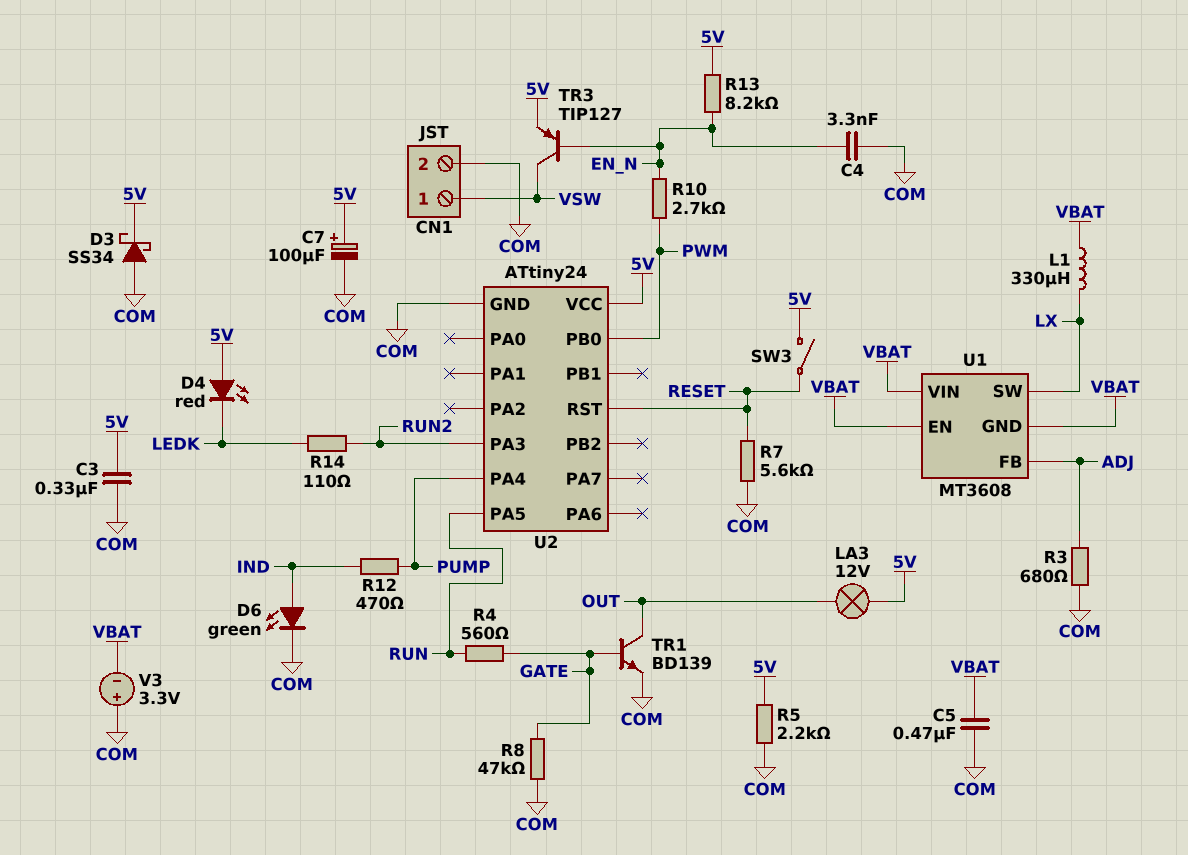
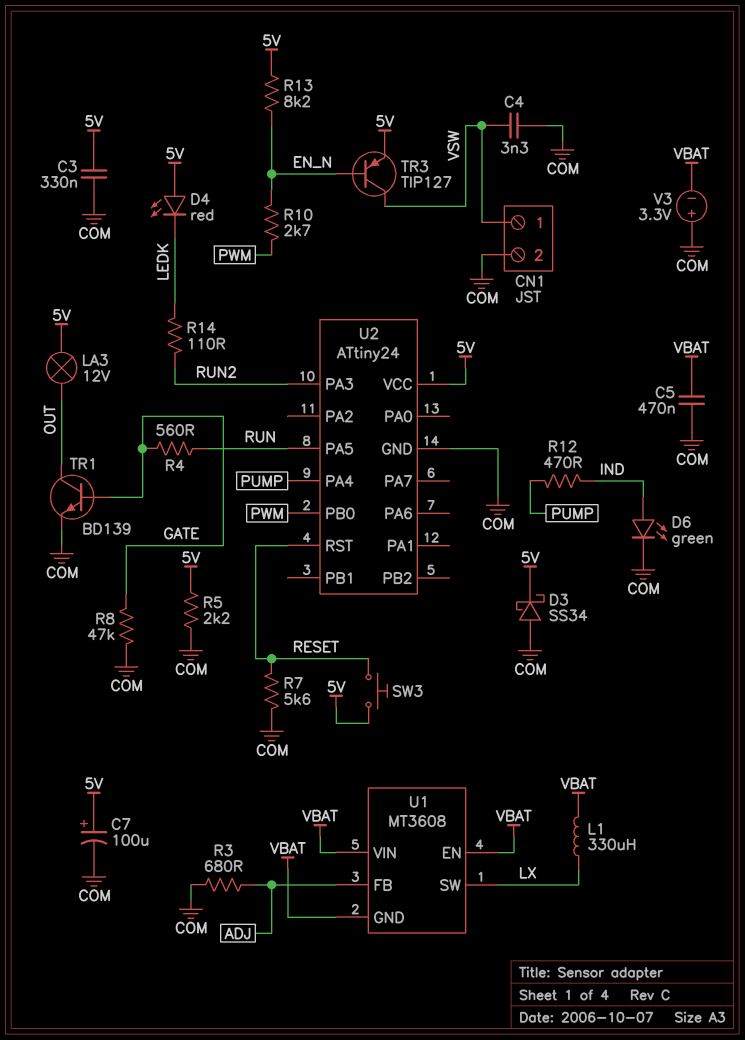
C4: 3.3nF (COM, EN_N) -> 3.3nF (COM, VSW)
SW3: switch (5V, RESET) -> button (5V, RESET)

